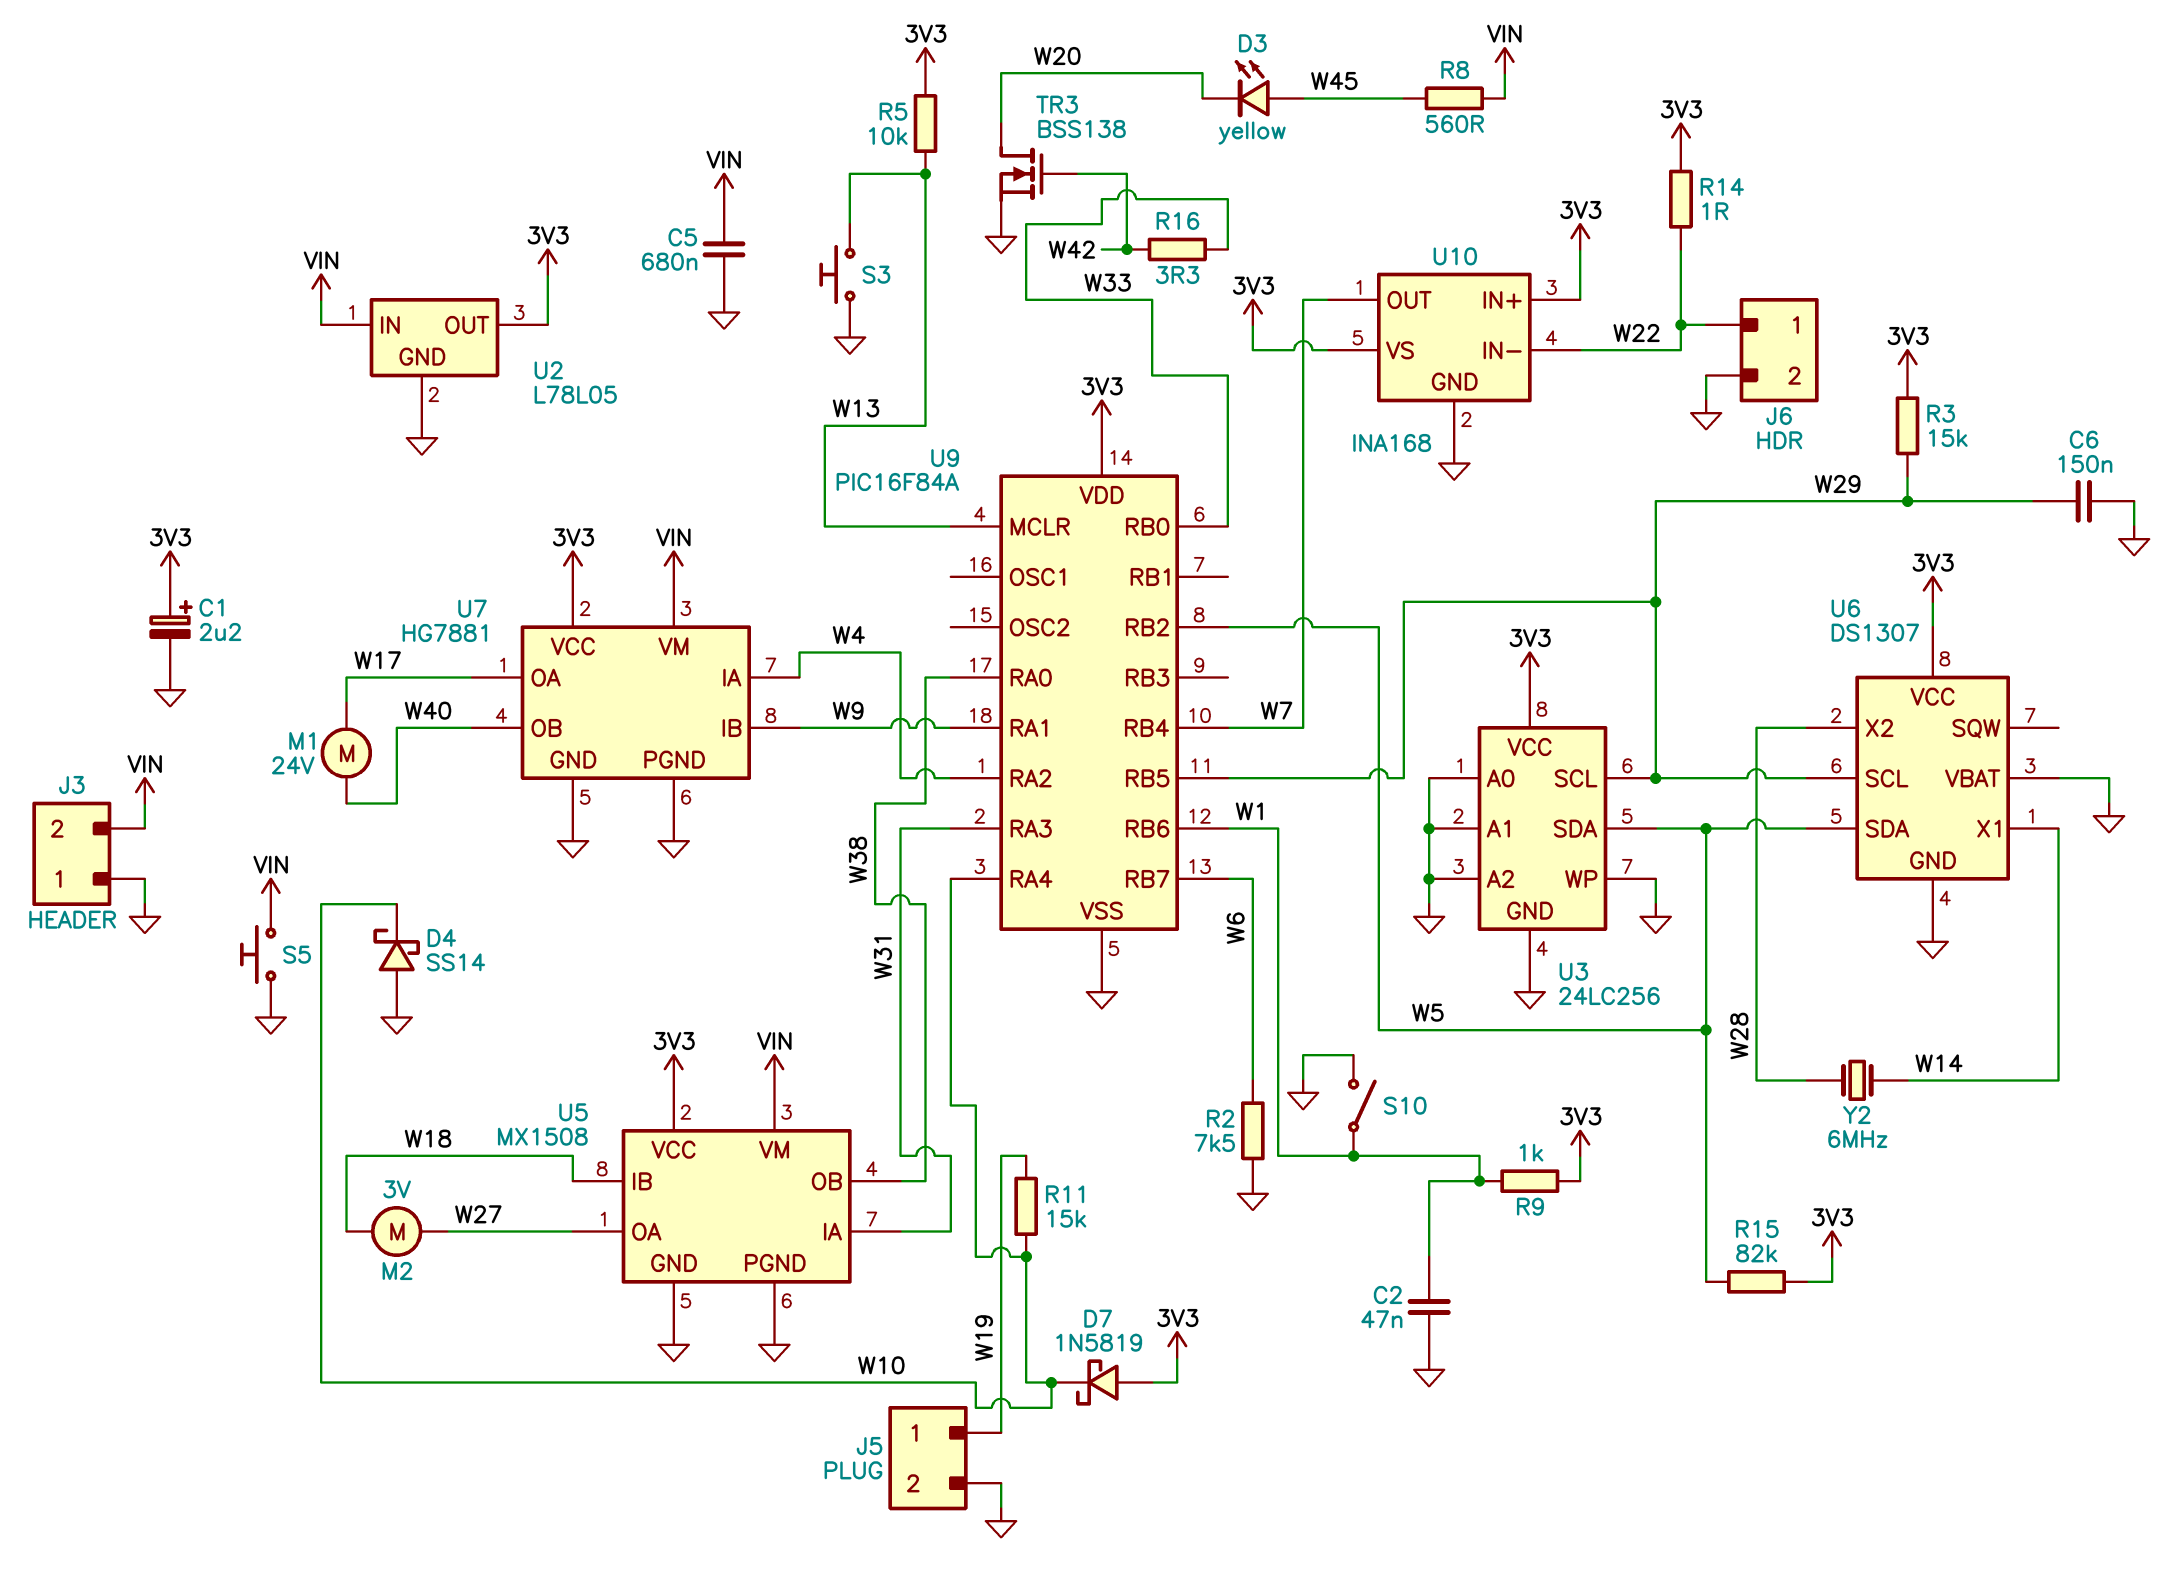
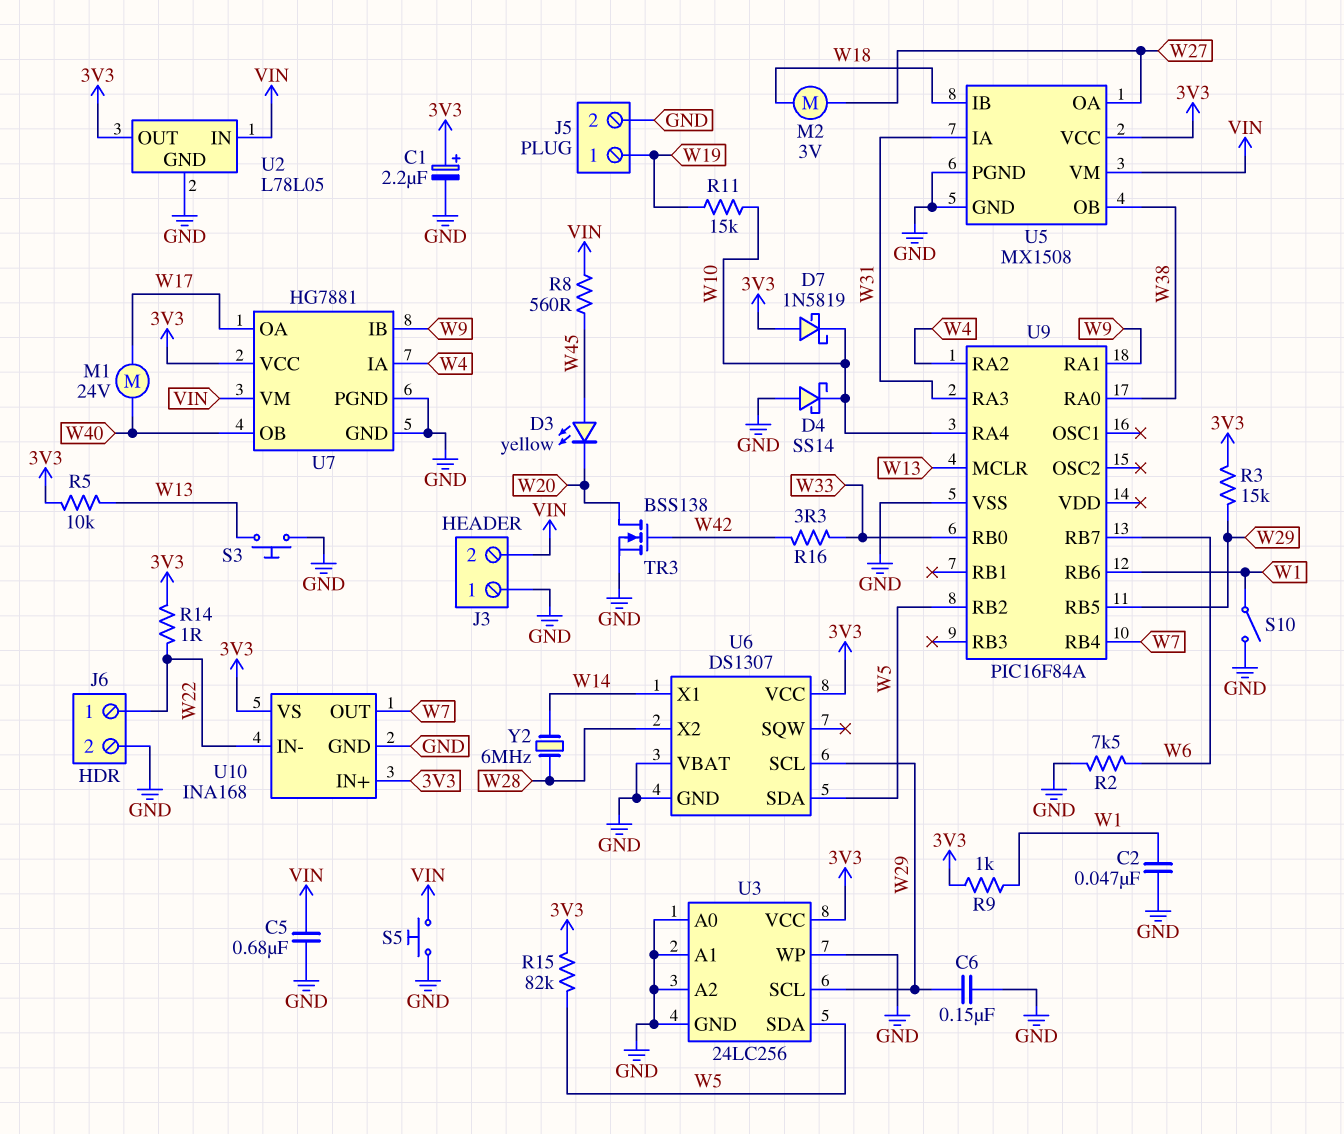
U9 pin VDD: 3V3 -> none

